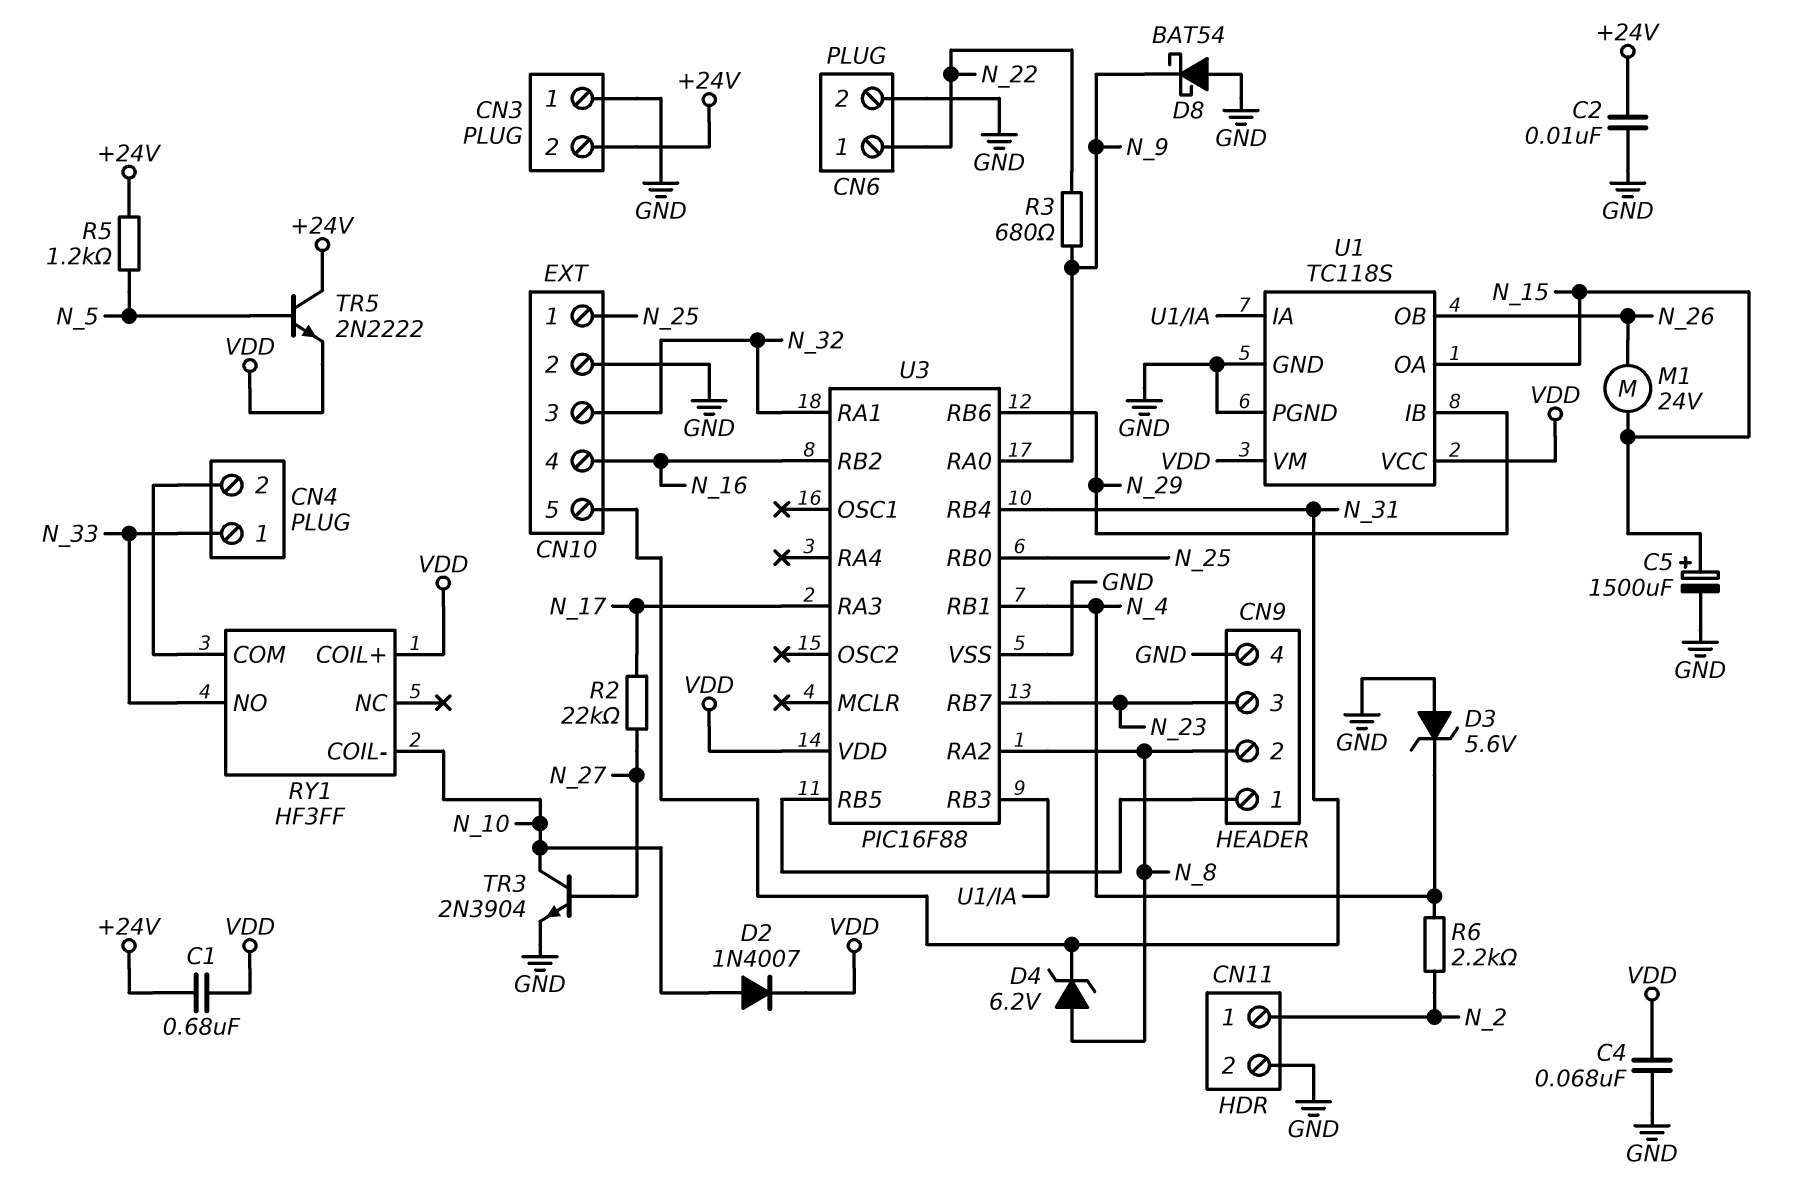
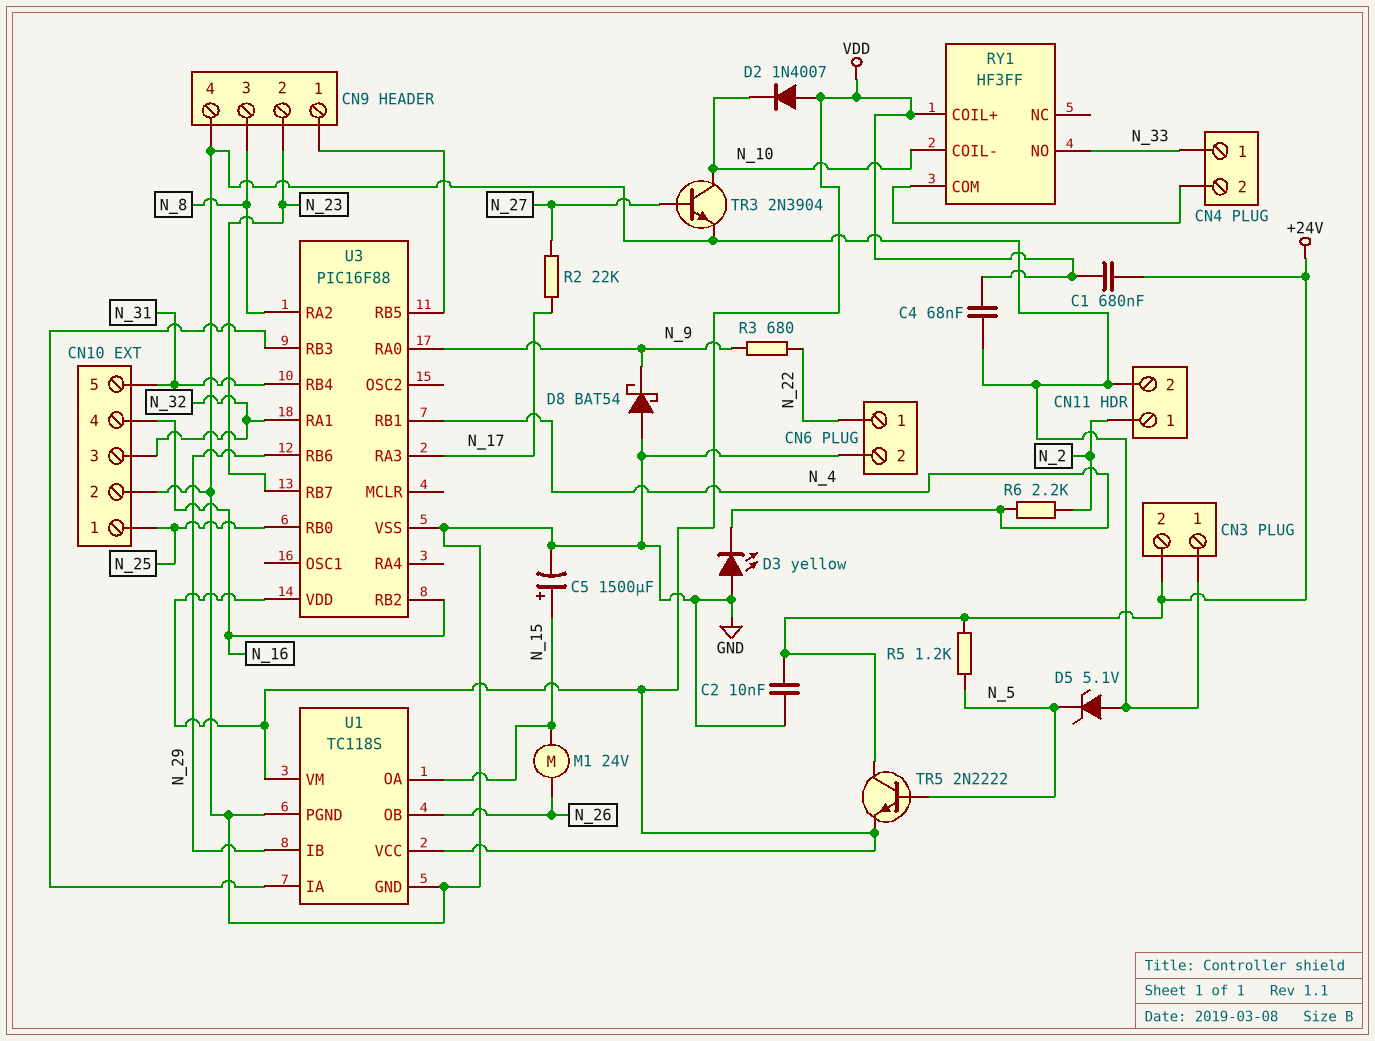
CN9 pin 2: N_8 -> N_23
CN9 pin 3: N_23 -> N_8
D2: diode 1N4007 (A N_10, K VDD) -> diode 1N4007 (A VDD, K N_10)
D3: zener 5.6V (A GND, K N_4) -> LED yellow (A GND, K N_4)
D4: zener 6.2V (A N_8, K N_31) -> none
D5: none -> zener 5.1V (A GND, K N_5)

